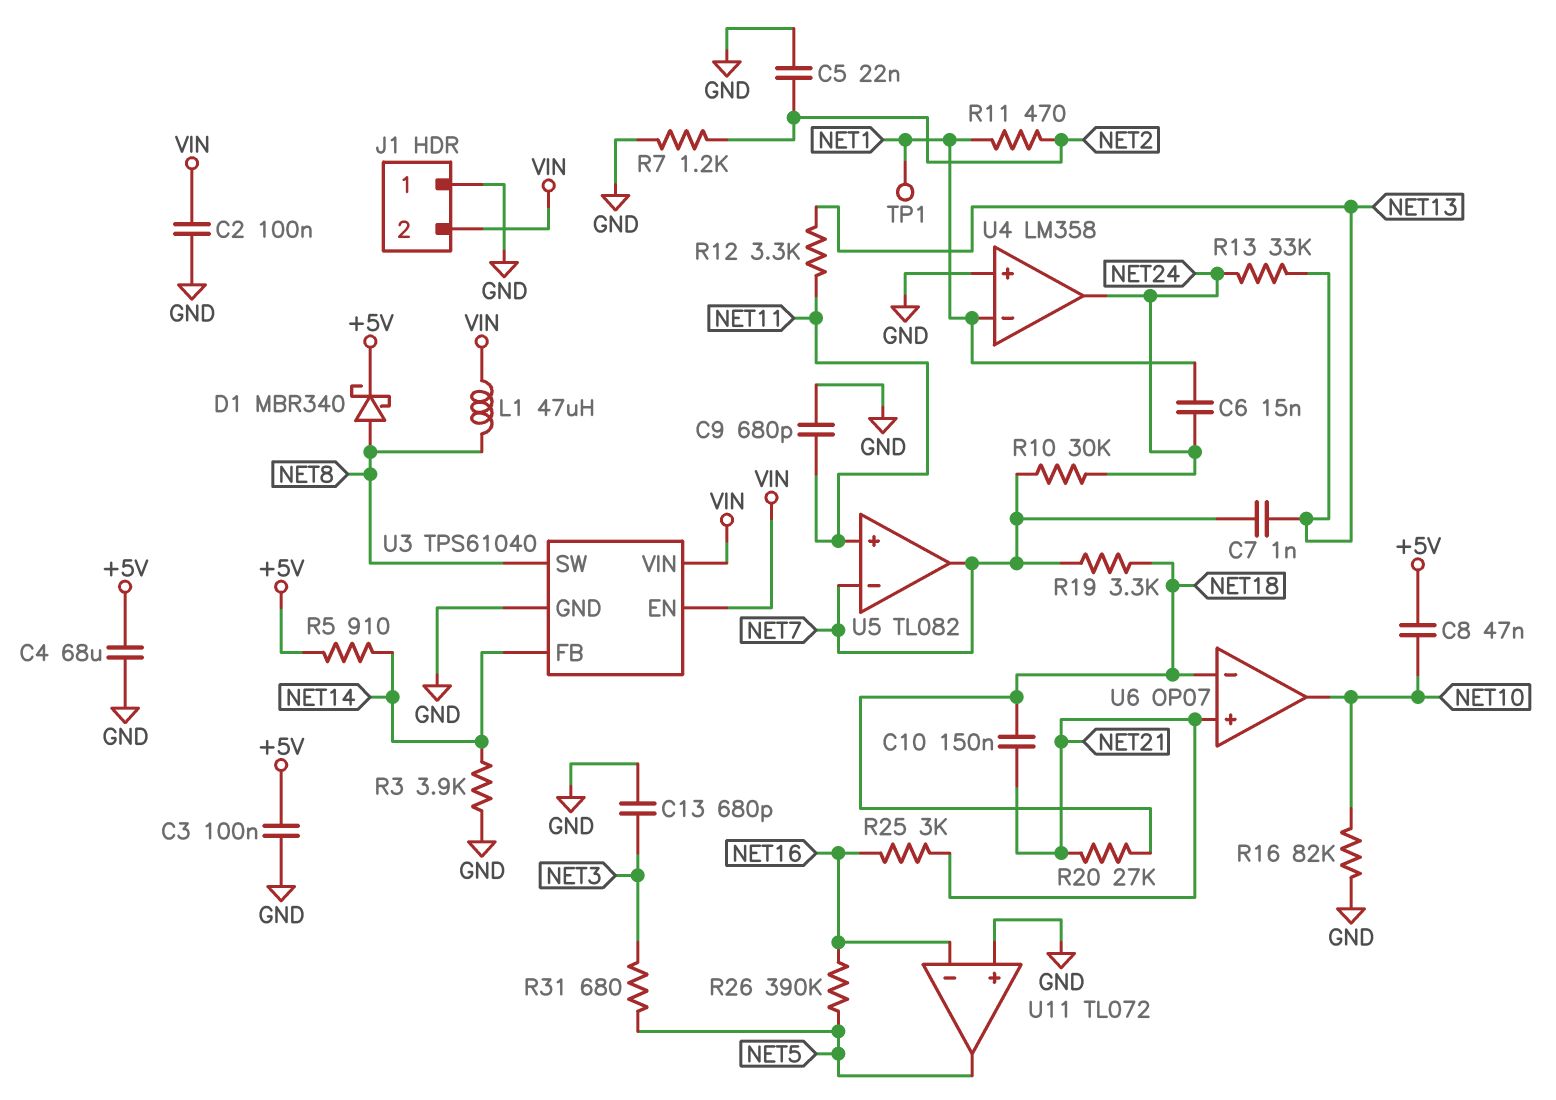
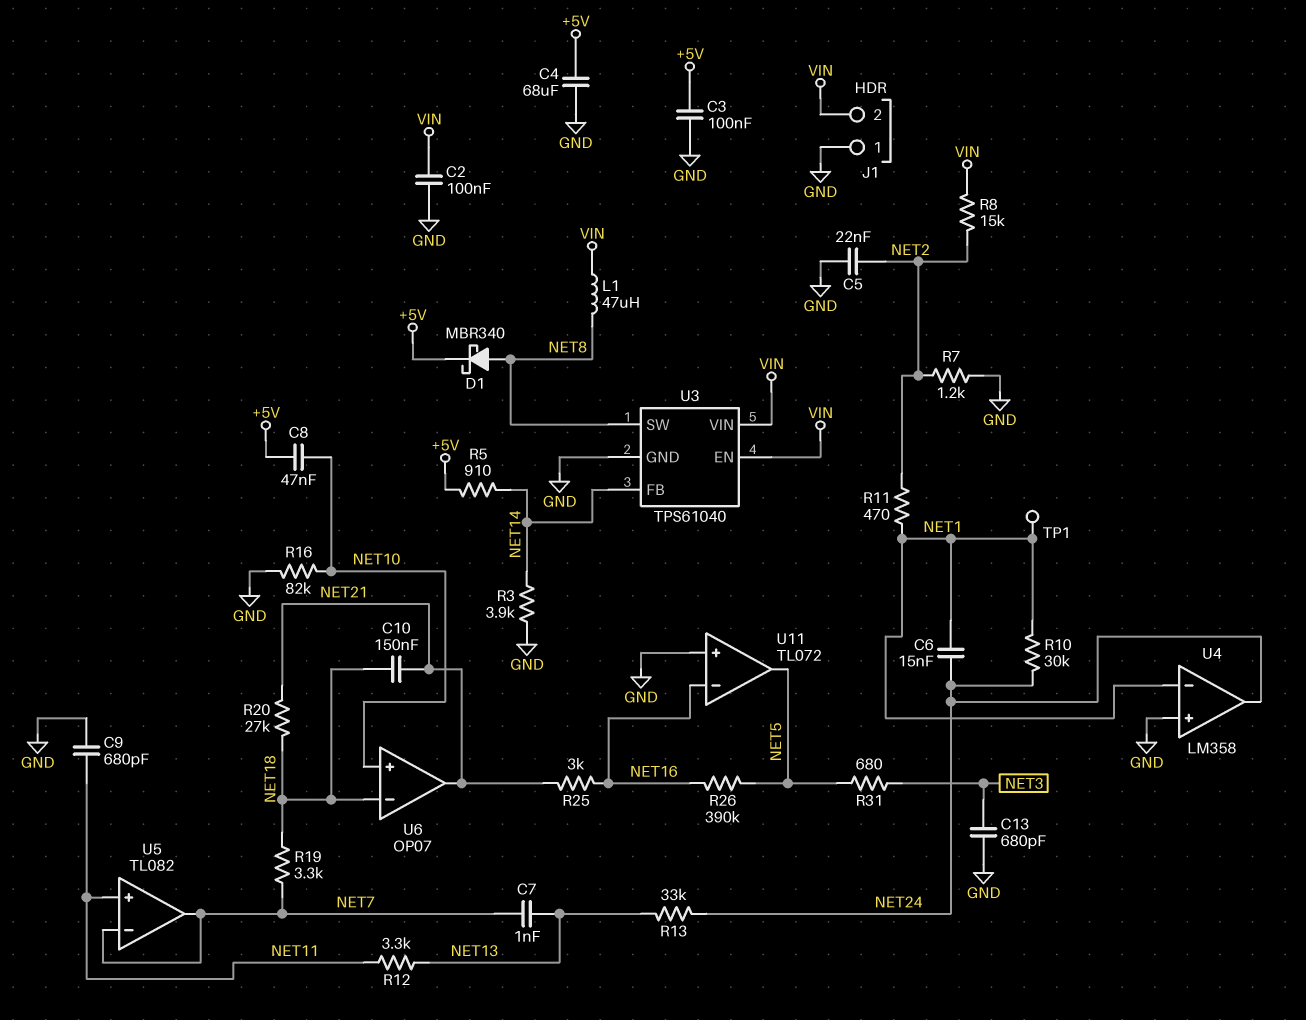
R8: none -> 15k (NET2, VIN)
R10: 30k (NET7, NET24) -> 30k (NET1, NET24)
U6 pin in+: NET21 -> NET10
U6 pin out: NET10 -> NET21

